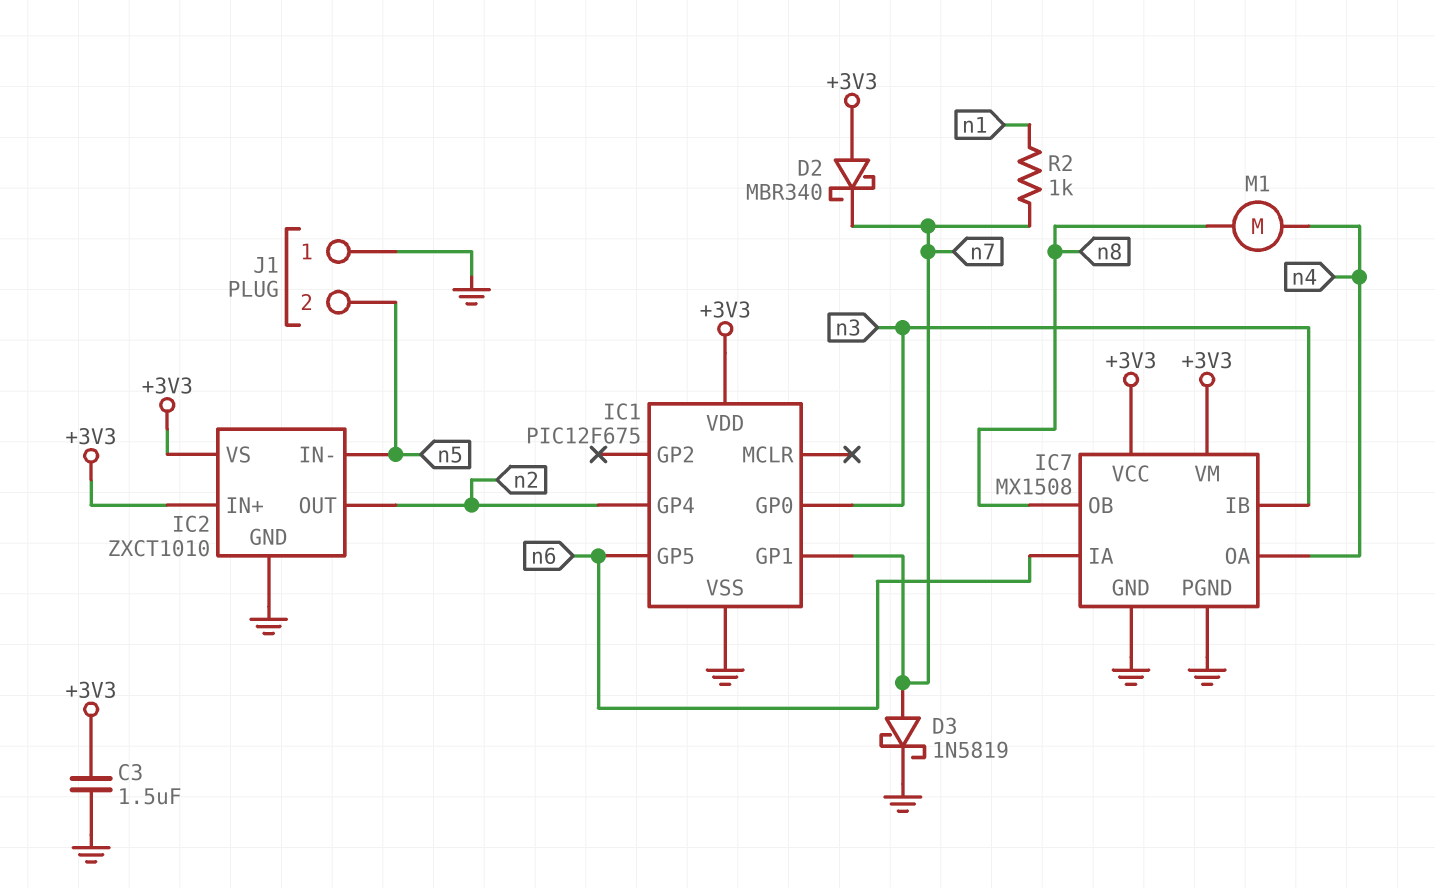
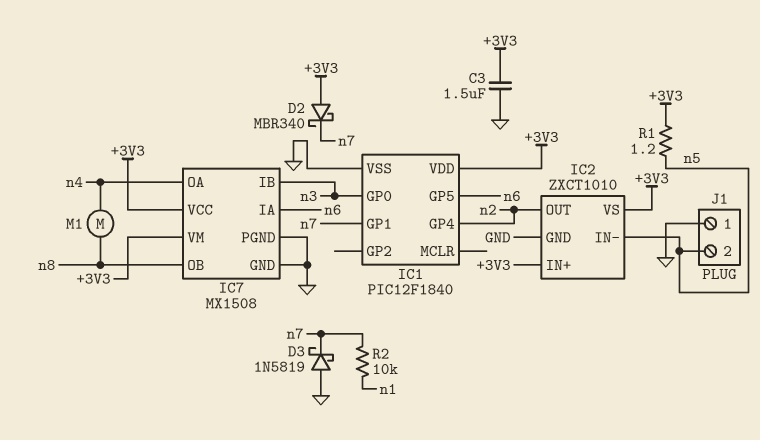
D3: schottky 1N5819 (A n7, K GND) -> schottky 1N5819 (A GND, K n7)
IC1: PIC12F675 -> PIC12F1840
R1: none -> 1.2 (+3V3, n5)
R2: 1k (n1, n7) -> 10k (n1, n7)

